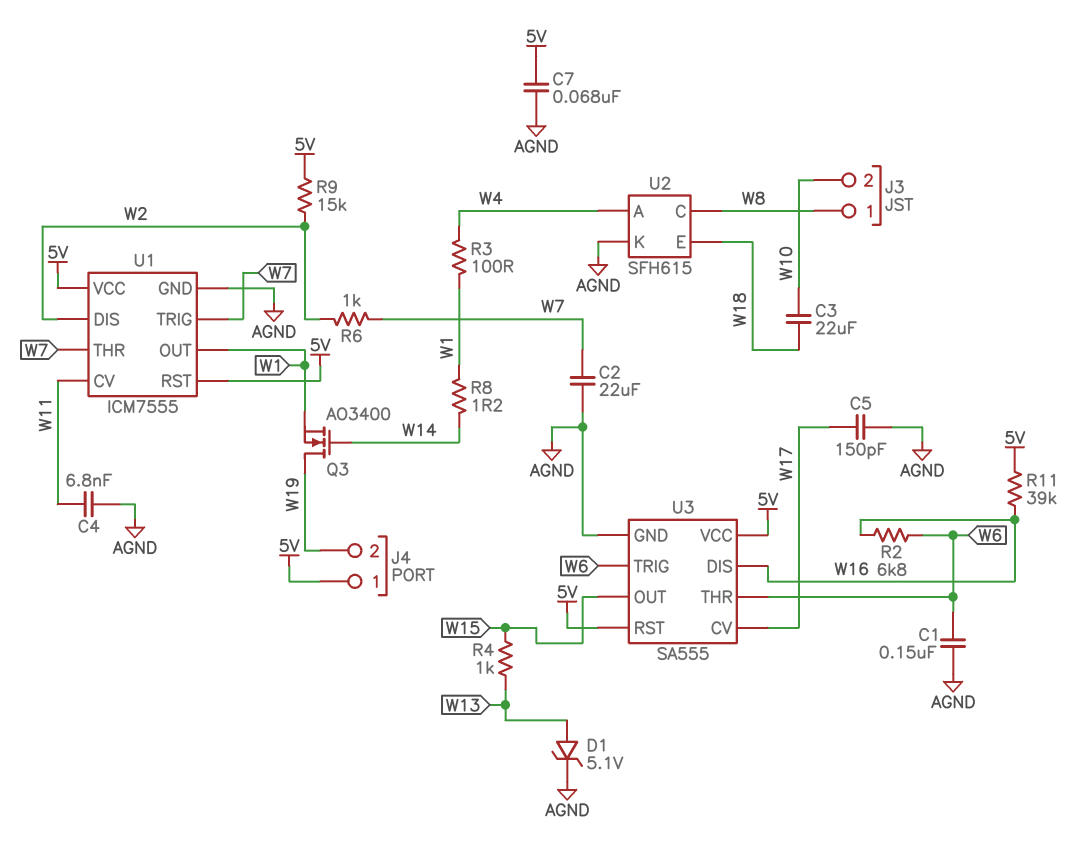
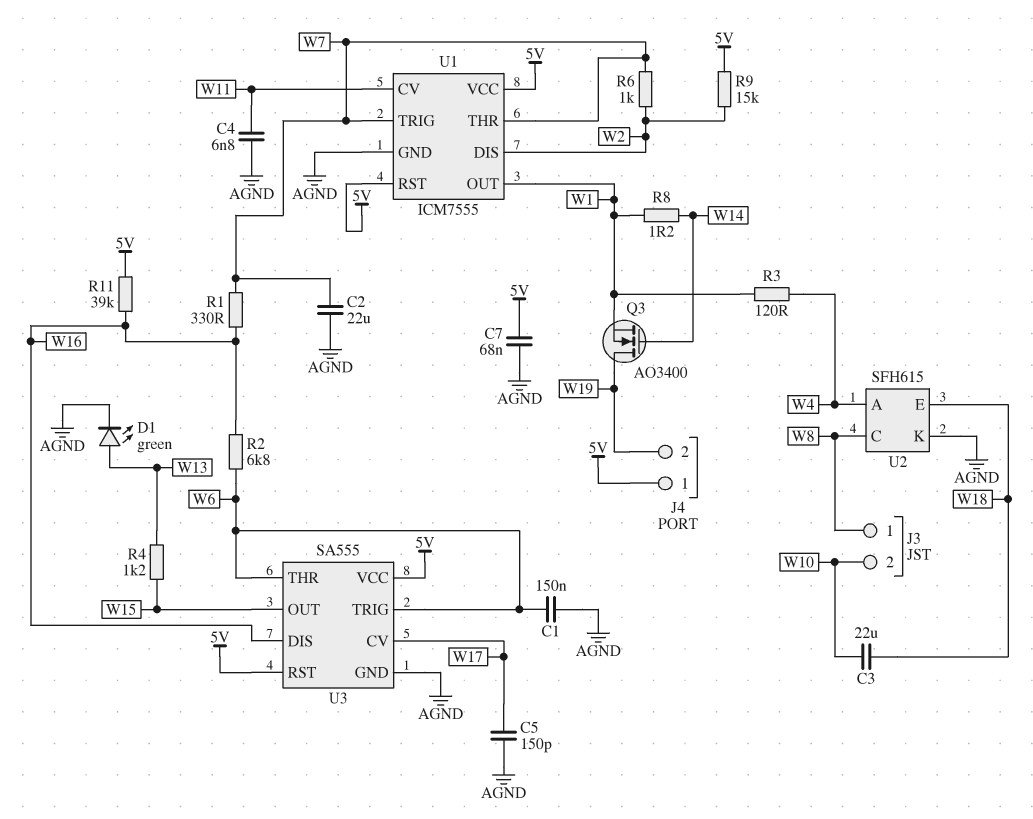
D1: zener 5.1V (A W13, K AGND) -> LED green (A W13, K AGND)
R1: none -> 330 (W7, W16)
R3: 100 (W1, W4) -> 120 (W1, W4)
R4: 1k (W13, W15) -> 1.2k (W13, W15)

